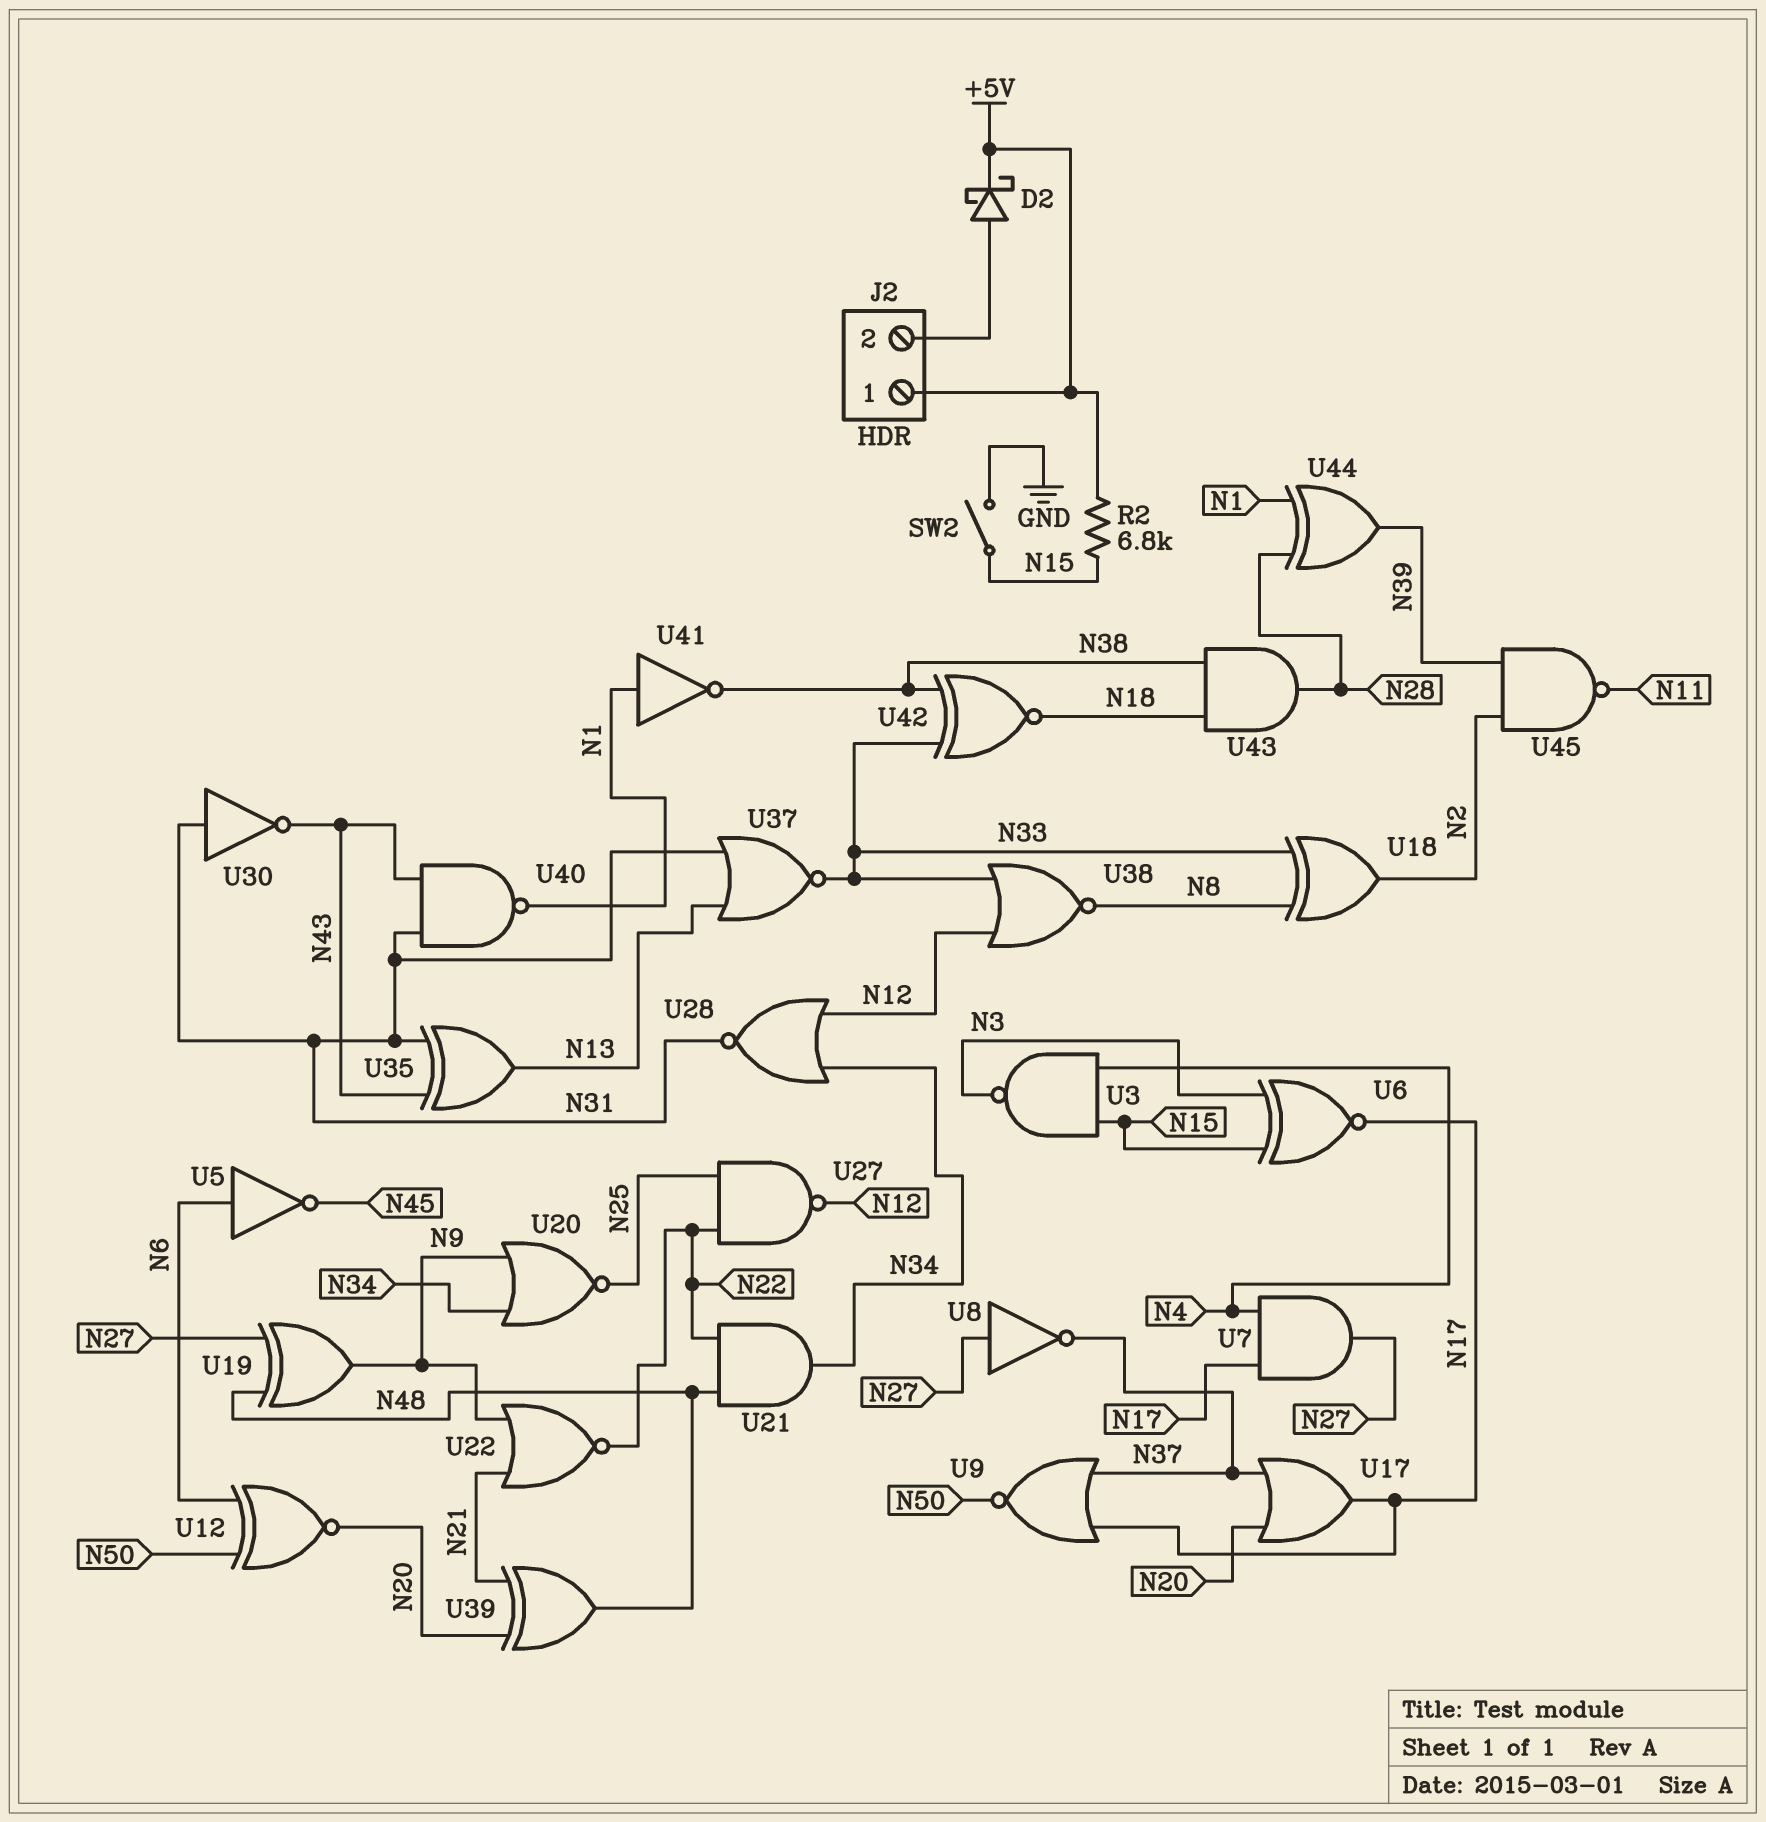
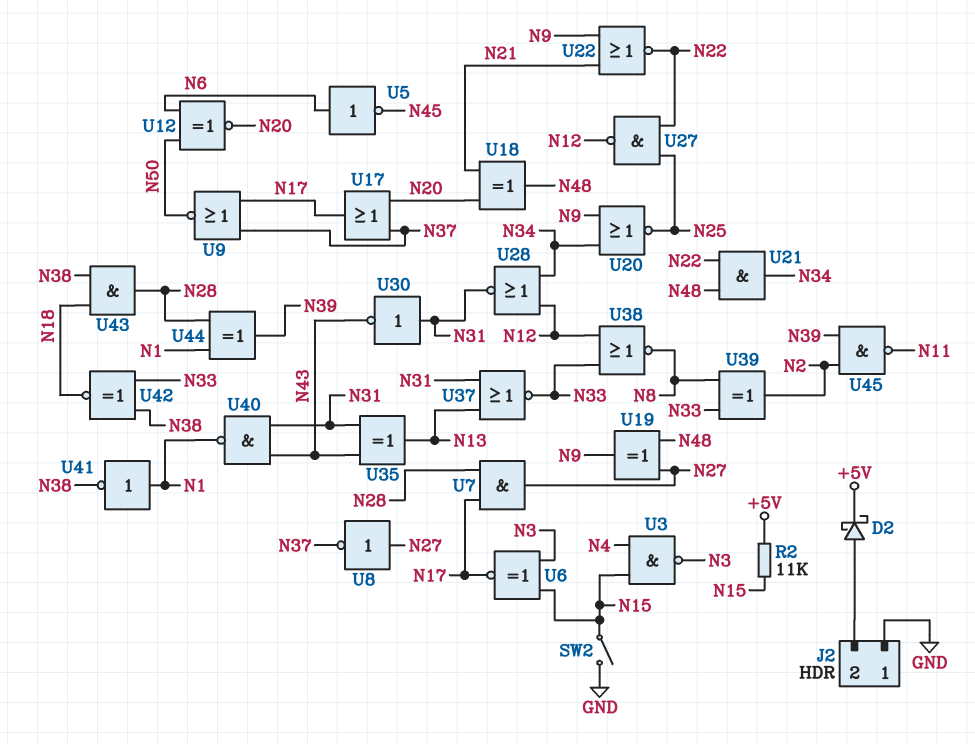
J2 pin 1: +5V -> GND
R2: 6.8k (+5V, N15) -> 11k (+5V, N15)
U7: AND (in N4, in N17, out N27) -> AND (in N17, in N28, out N27)
U18: XOR (in N8, in N33, out N2) -> XOR (in N20, in N21, out N48)
U39: XOR (in N20, in N21, out N48) -> XOR (in N8, in N33, out N2)

